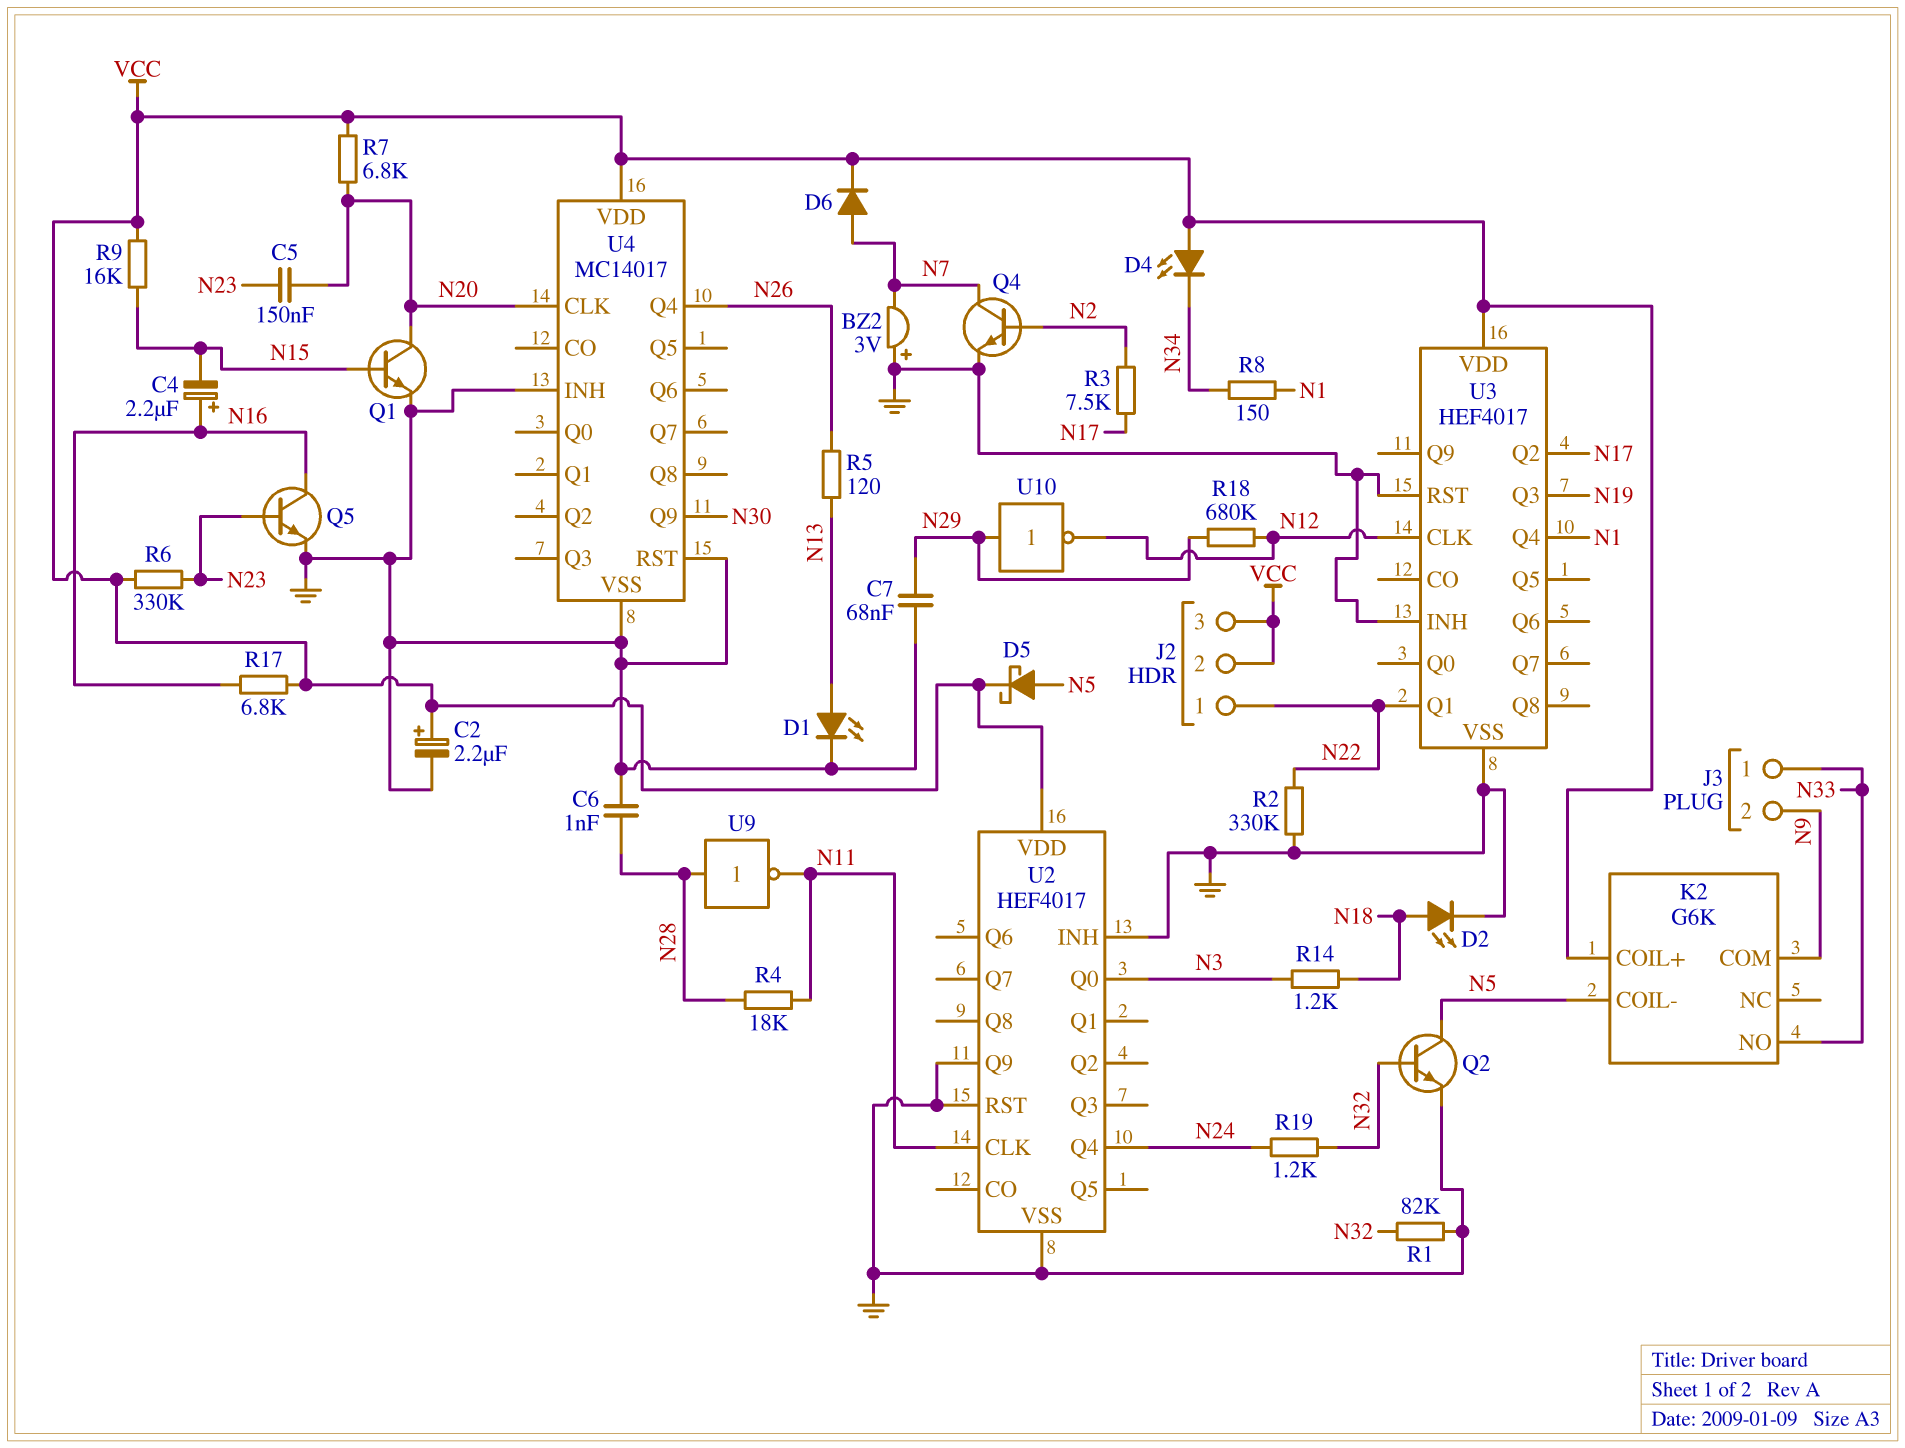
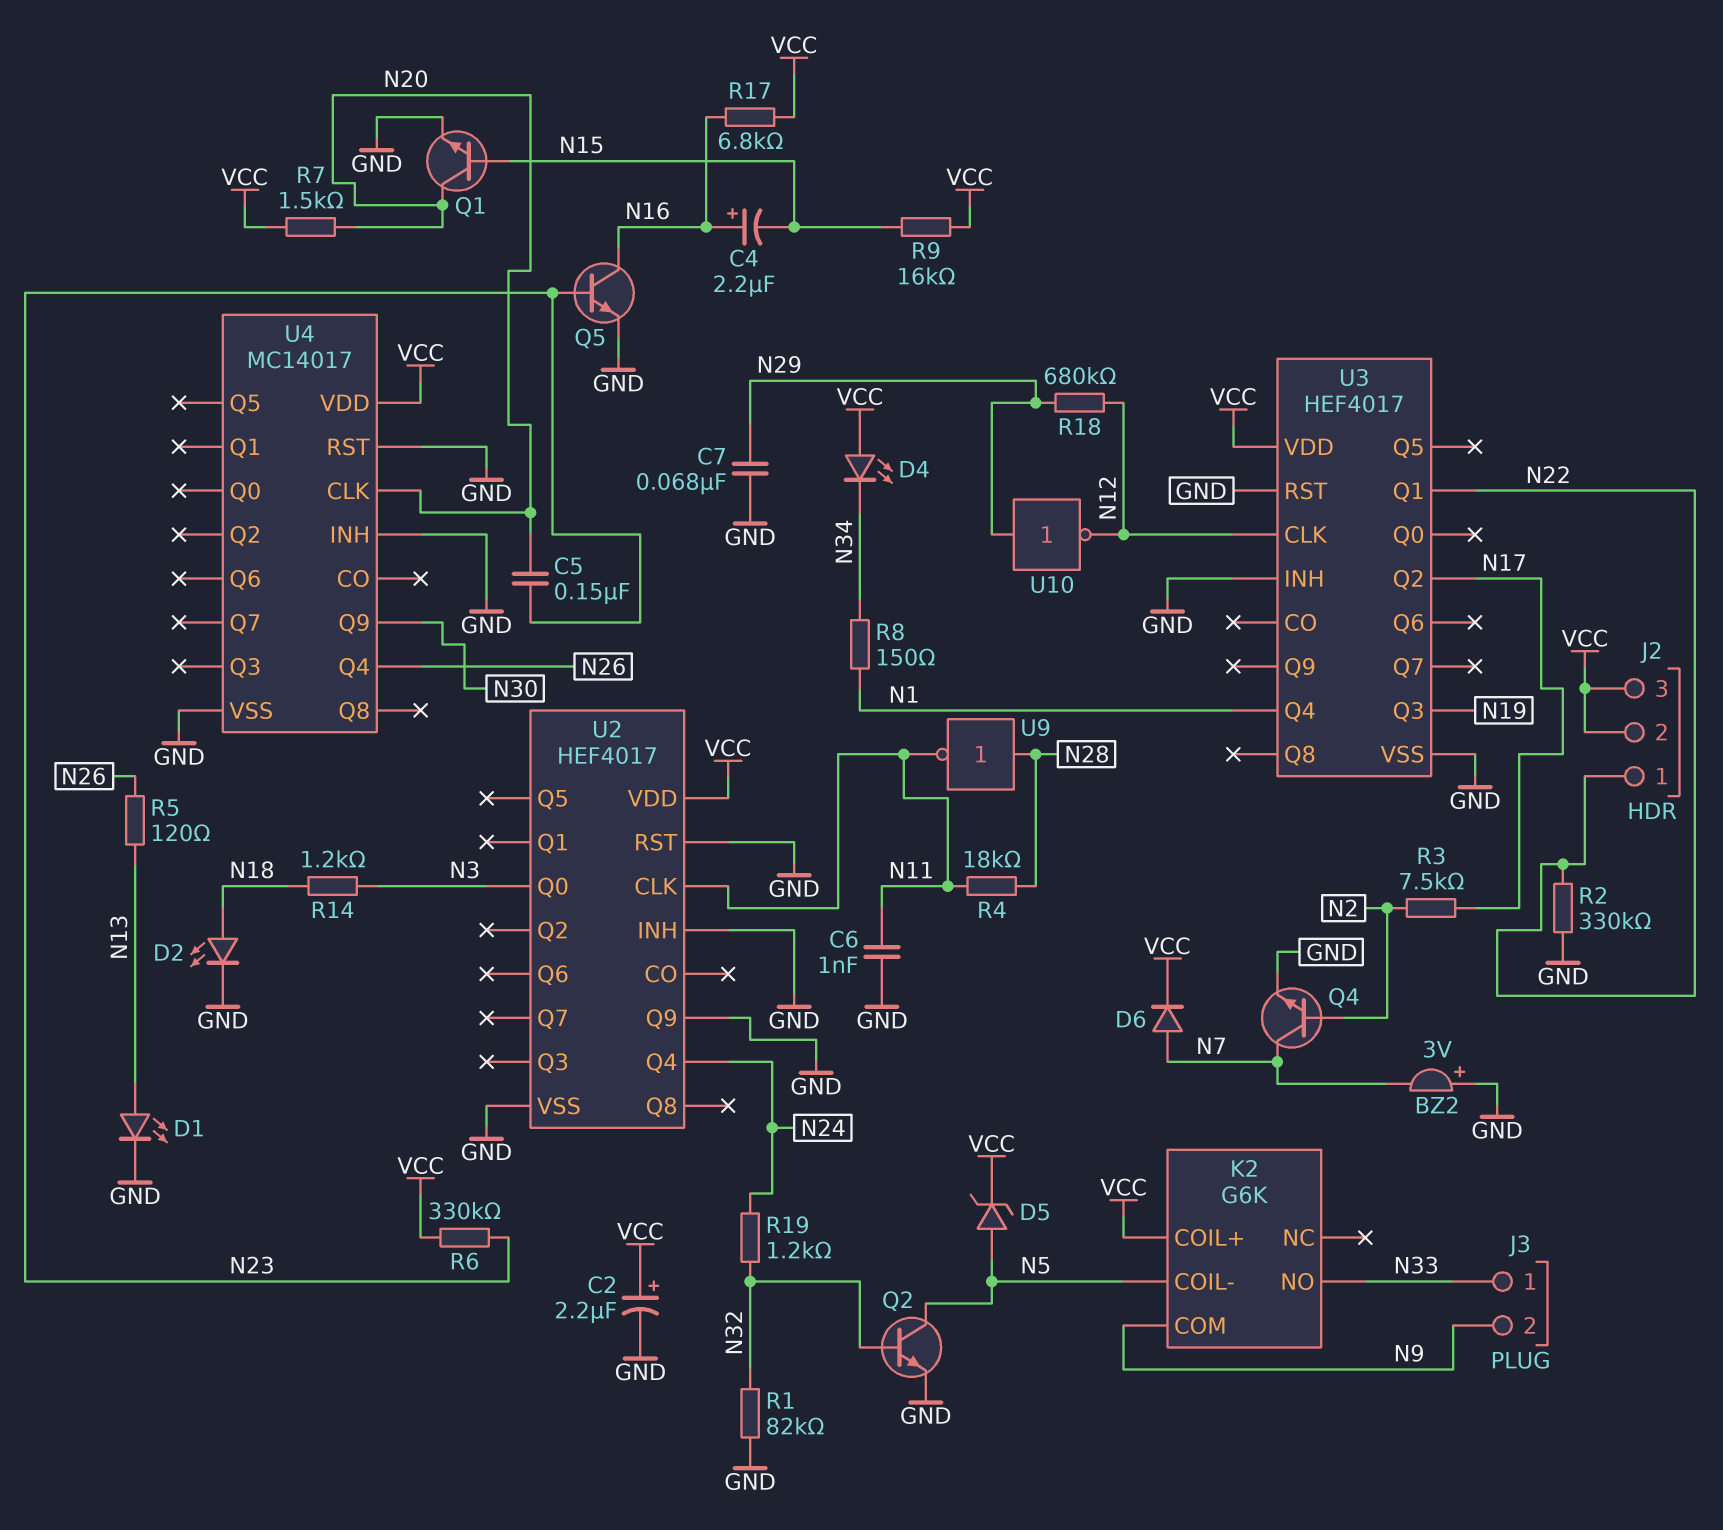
C6: 1nF (GND, N28) -> 1nF (GND, N11)
D5: schottky (A N5, K VCC) -> zener (A N5, K VCC)
R7: 6.8k (N20, VCC) -> 1.5k (N20, VCC)

